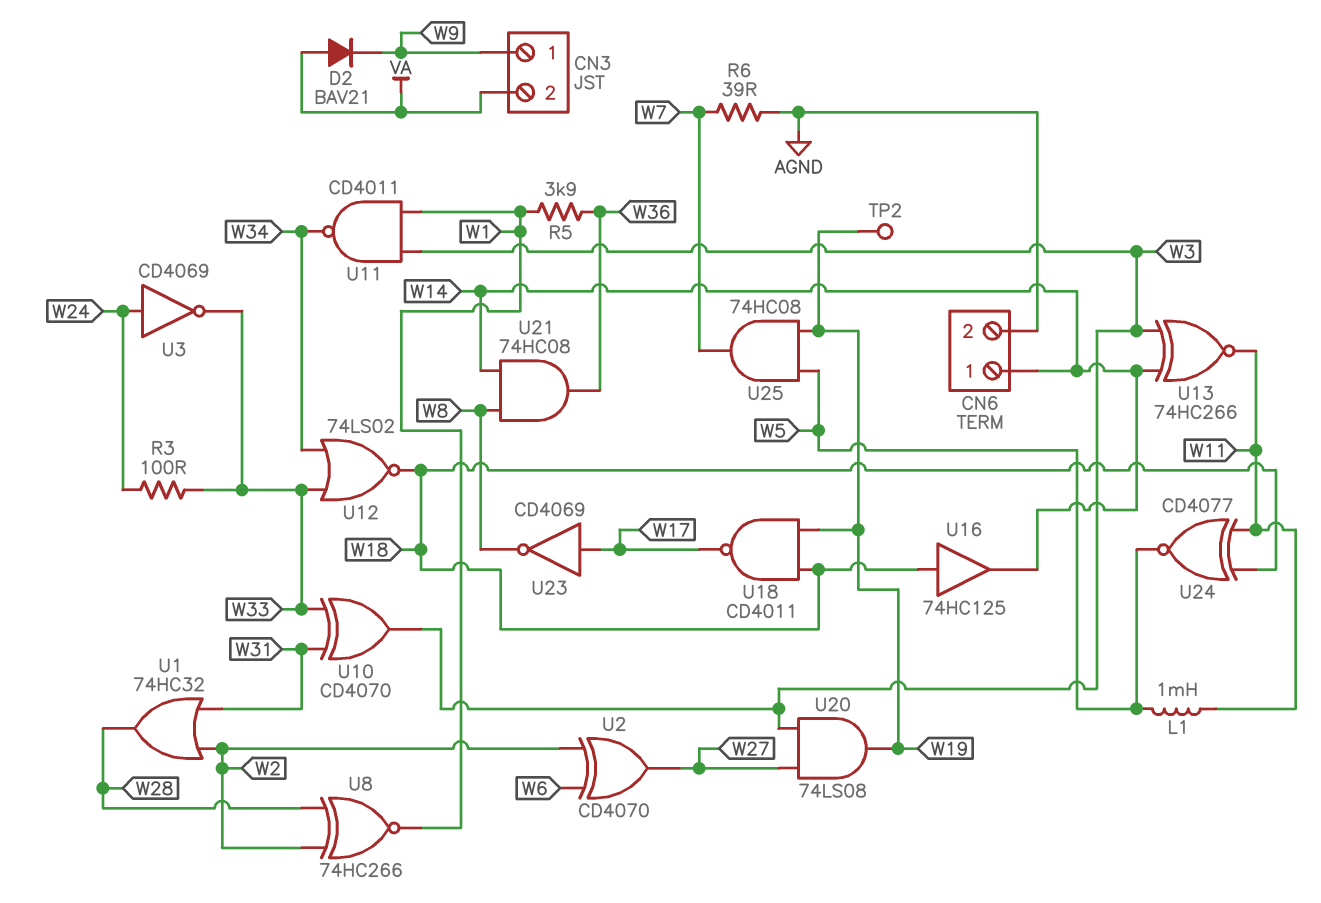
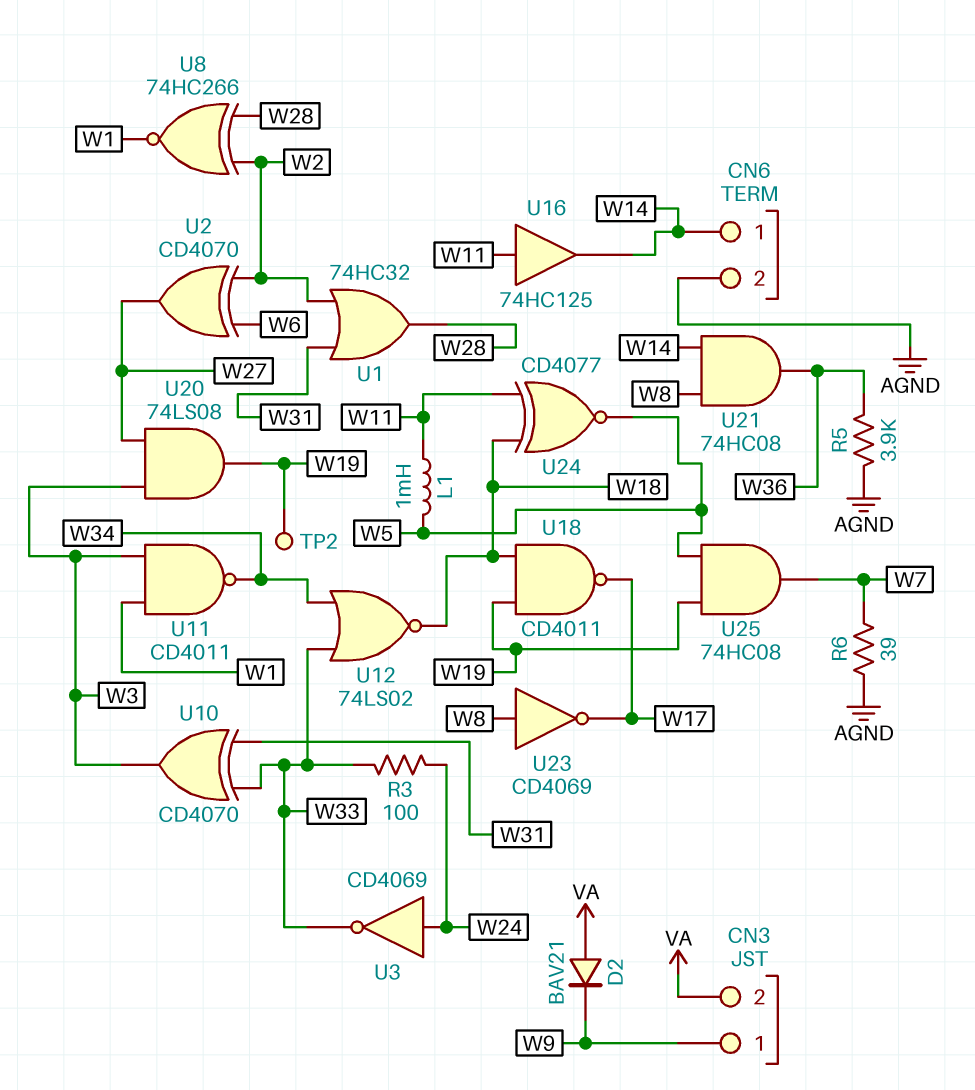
R5: 3.9k (W1, W36) -> 3.9k (AGND, W36)
U13: XNOR 74HC266 (in W3, in W14, out W11) -> none
U16: buffer 74HC125 (in W18, out W14) -> buffer 74HC125 (in W11, out W14)
U23: NOT CD4069 (in W17, out W8) -> NOT CD4069 (in W8, out W17)

